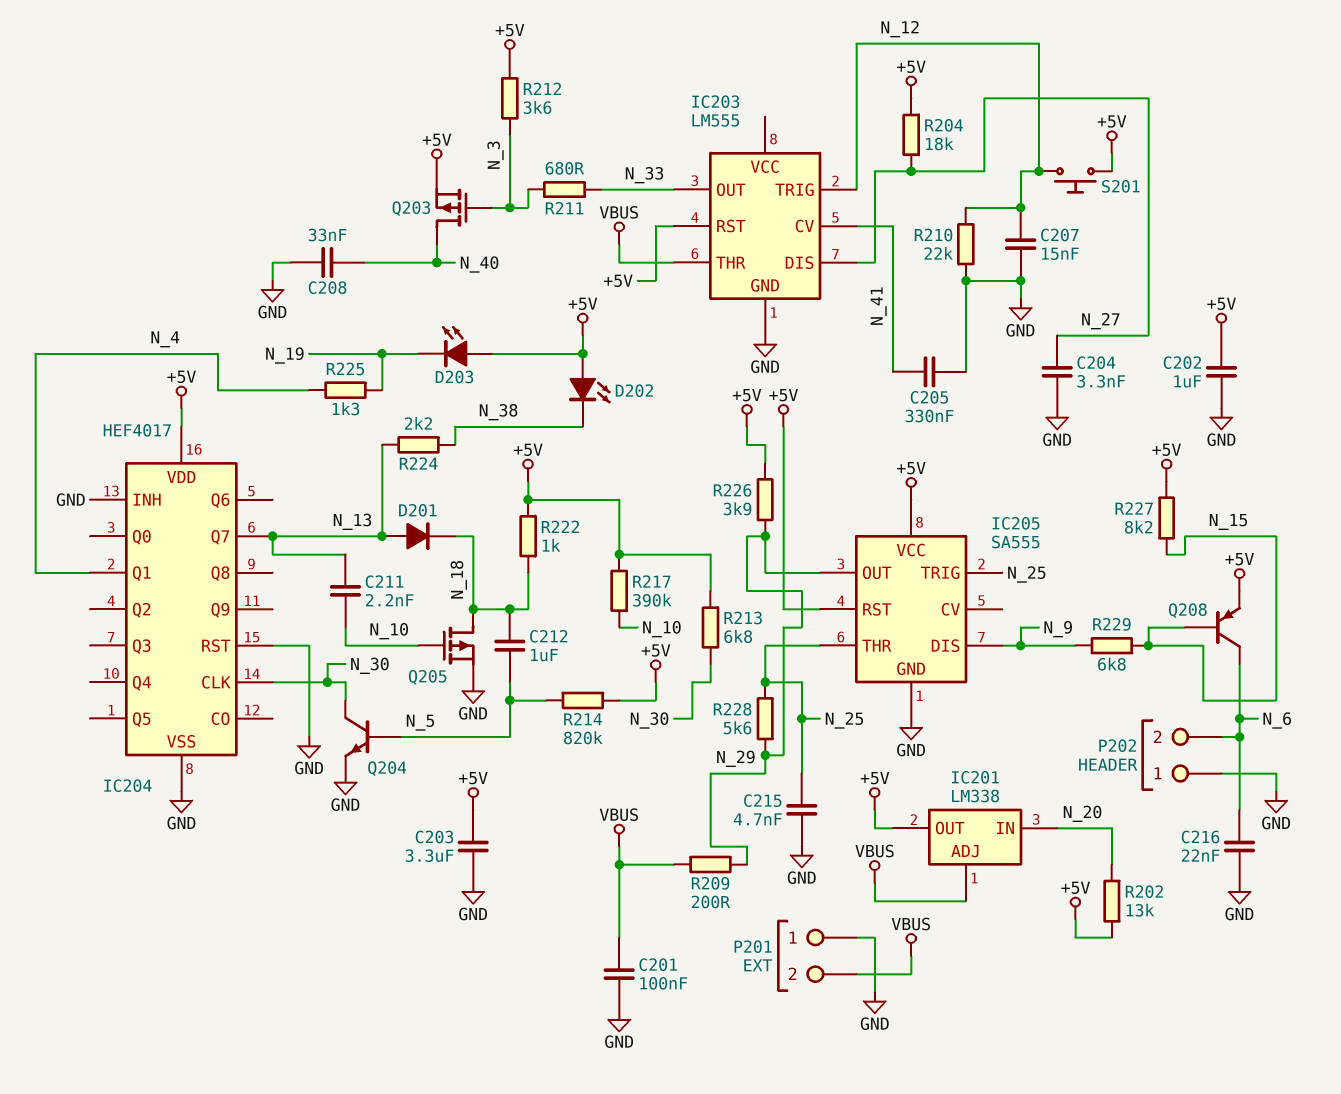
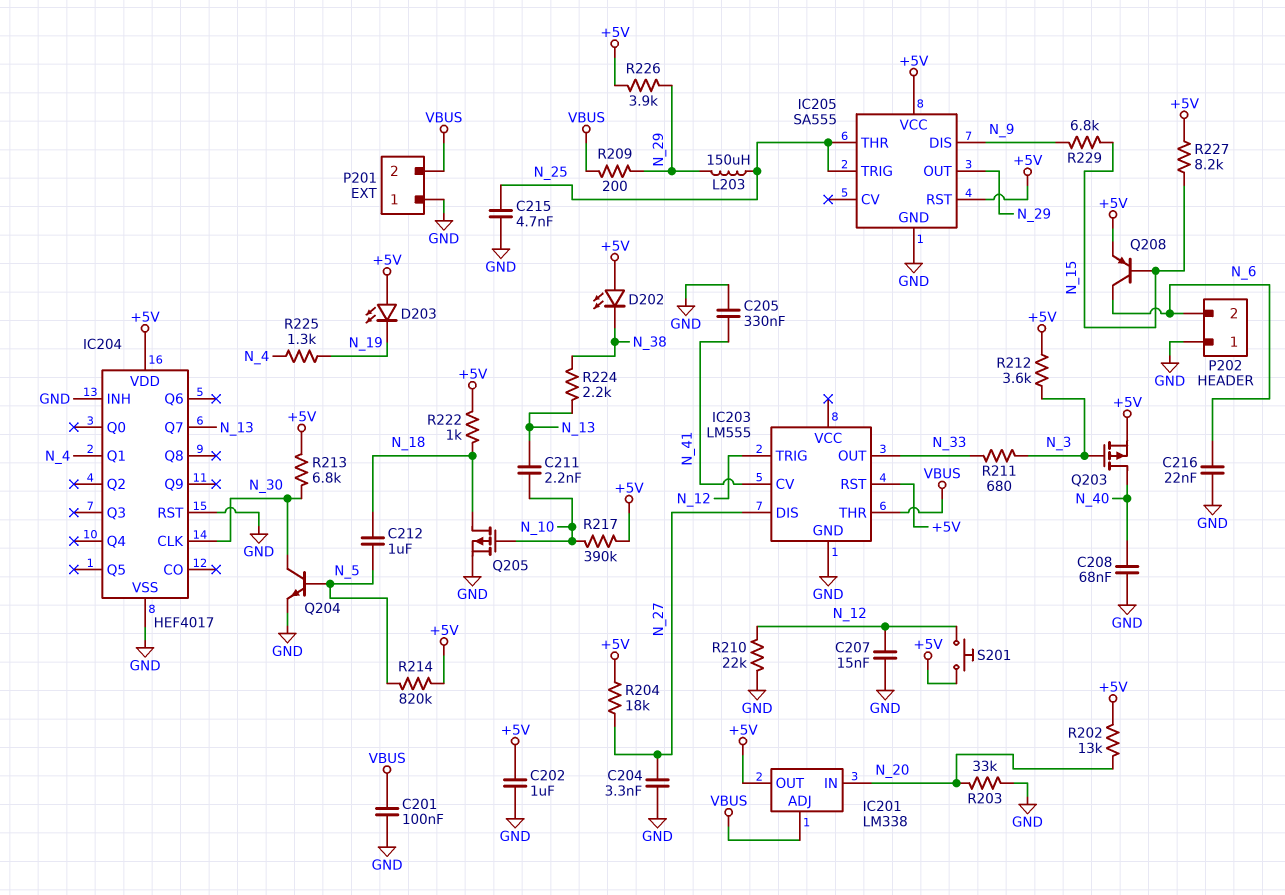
C203: 3.3uF (+5V, GND) -> none
C208: 33nF (GND, N_40) -> 68nF (GND, N_40)
D201: diode (A N_13, K N_18) -> none
L203: none -> 150uH (N_25, N_29)
R203: none -> 33k (GND, N_20)
R228: 5.6k (N_25, N_29) -> none

